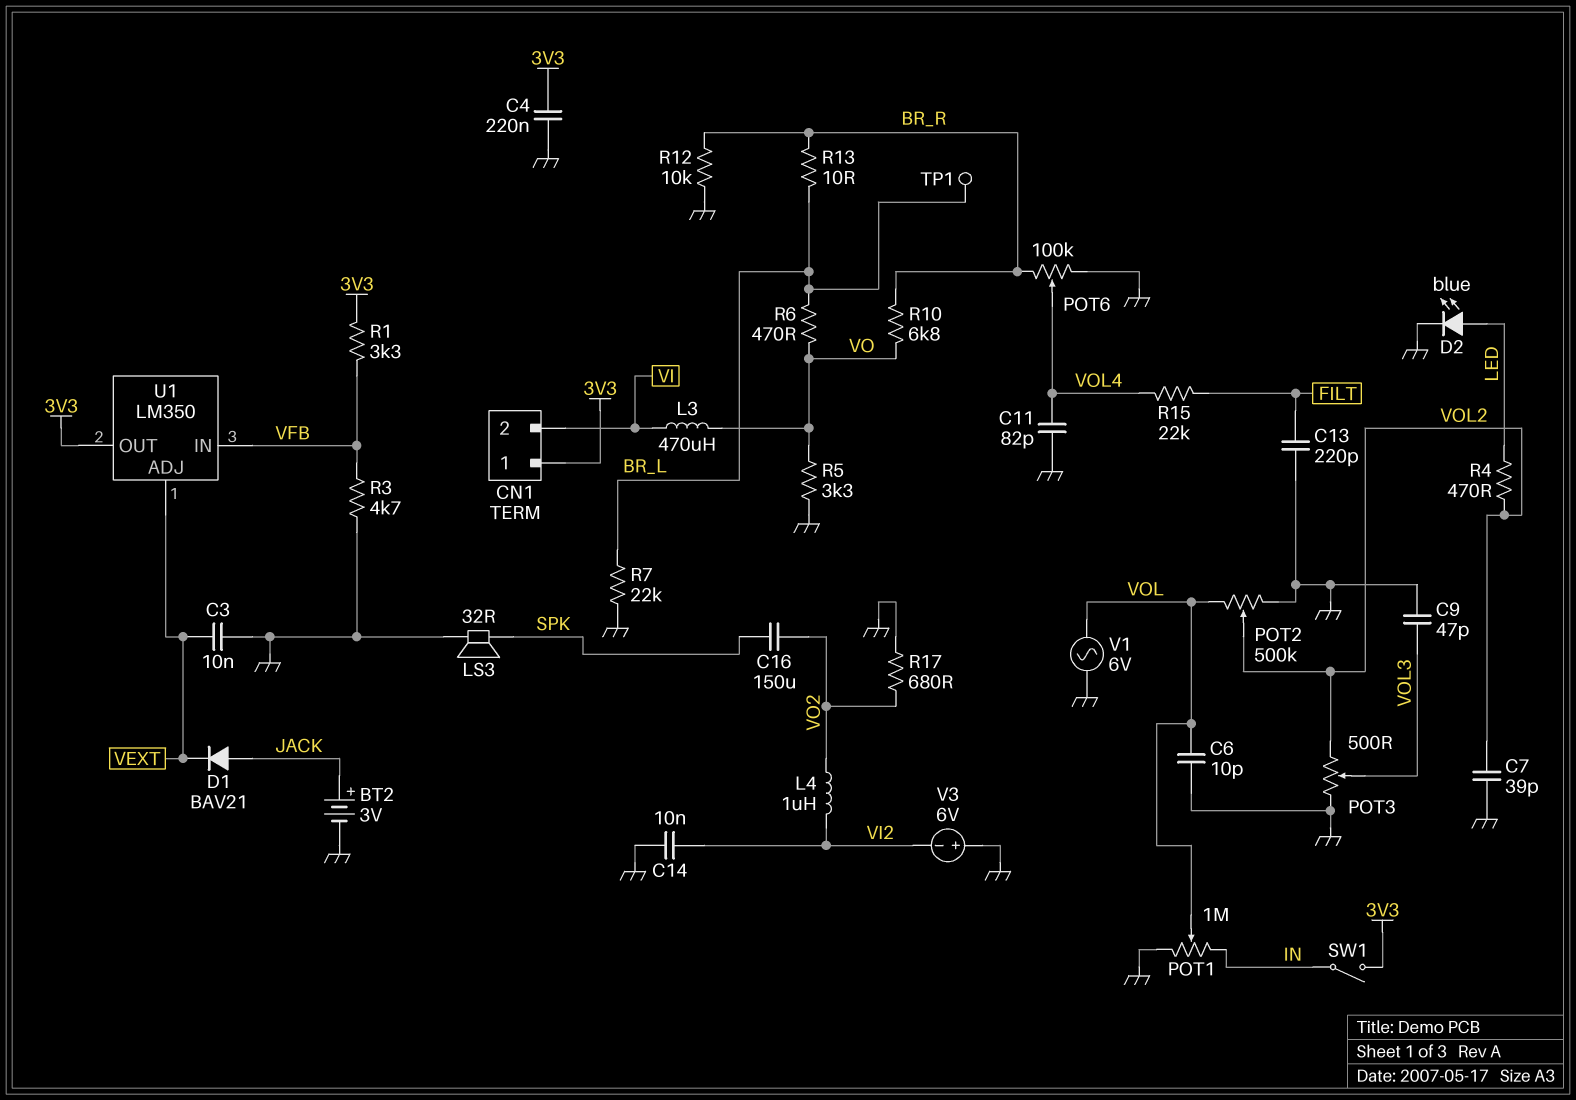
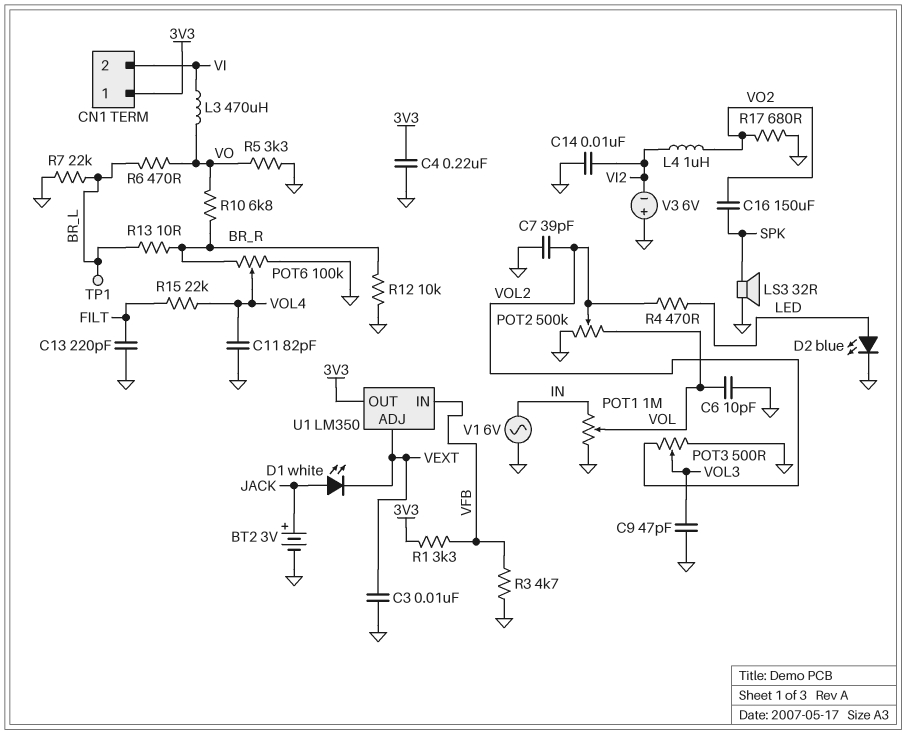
D1: diode BAV21 (A JACK, K VEXT) -> LED white (A JACK, K VEXT)
SW1: switch (3V3, IN) -> none
V1: AC 6V (GND, VOL) -> AC 6V (GND, IN)

